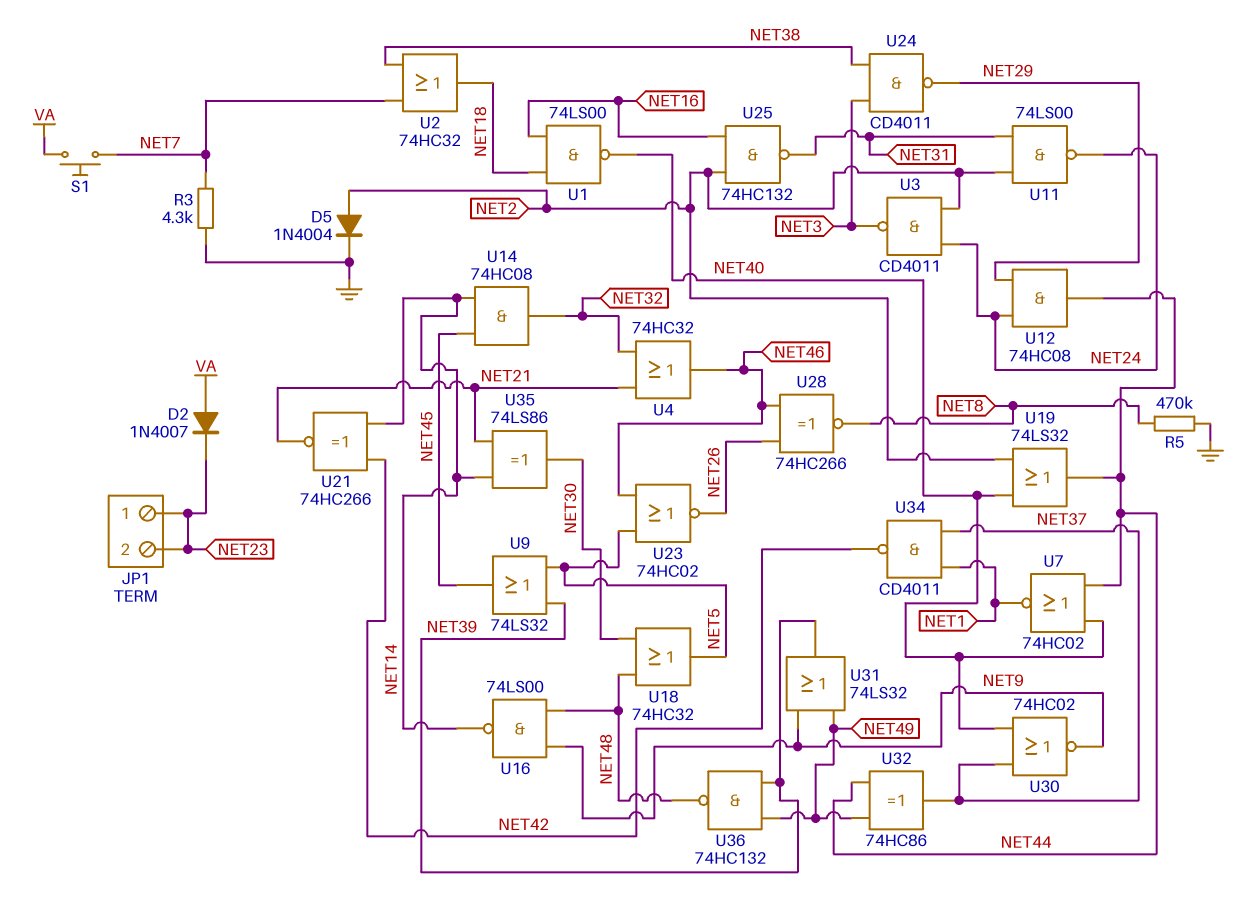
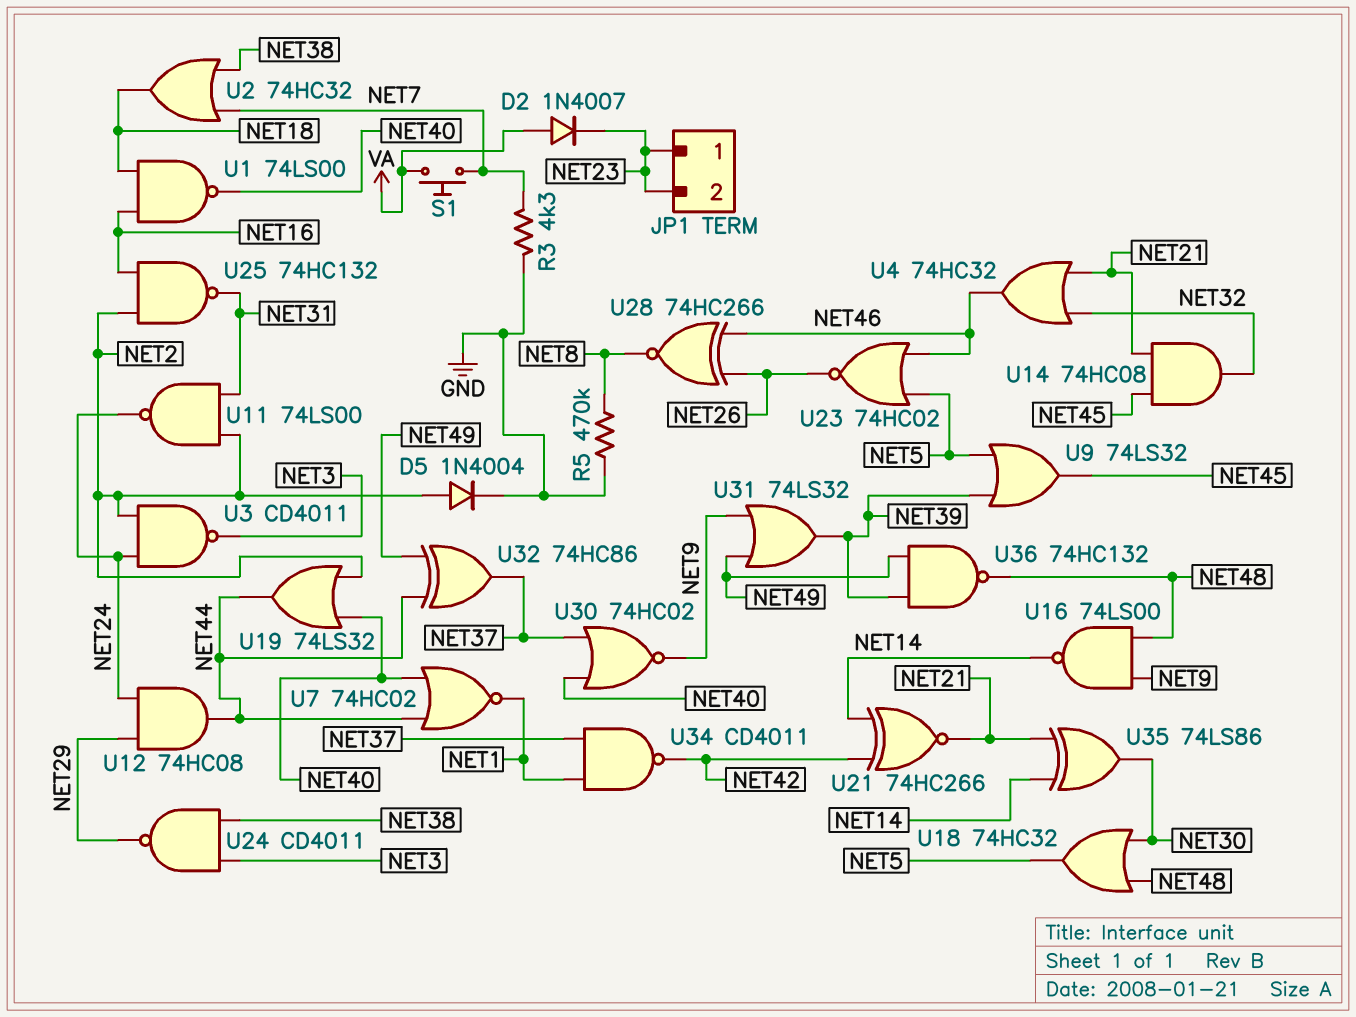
U14: AND 74HC08 (in NET14, in NET45, out NET32) -> AND 74HC08 (in NET21, in NET45, out NET32)

